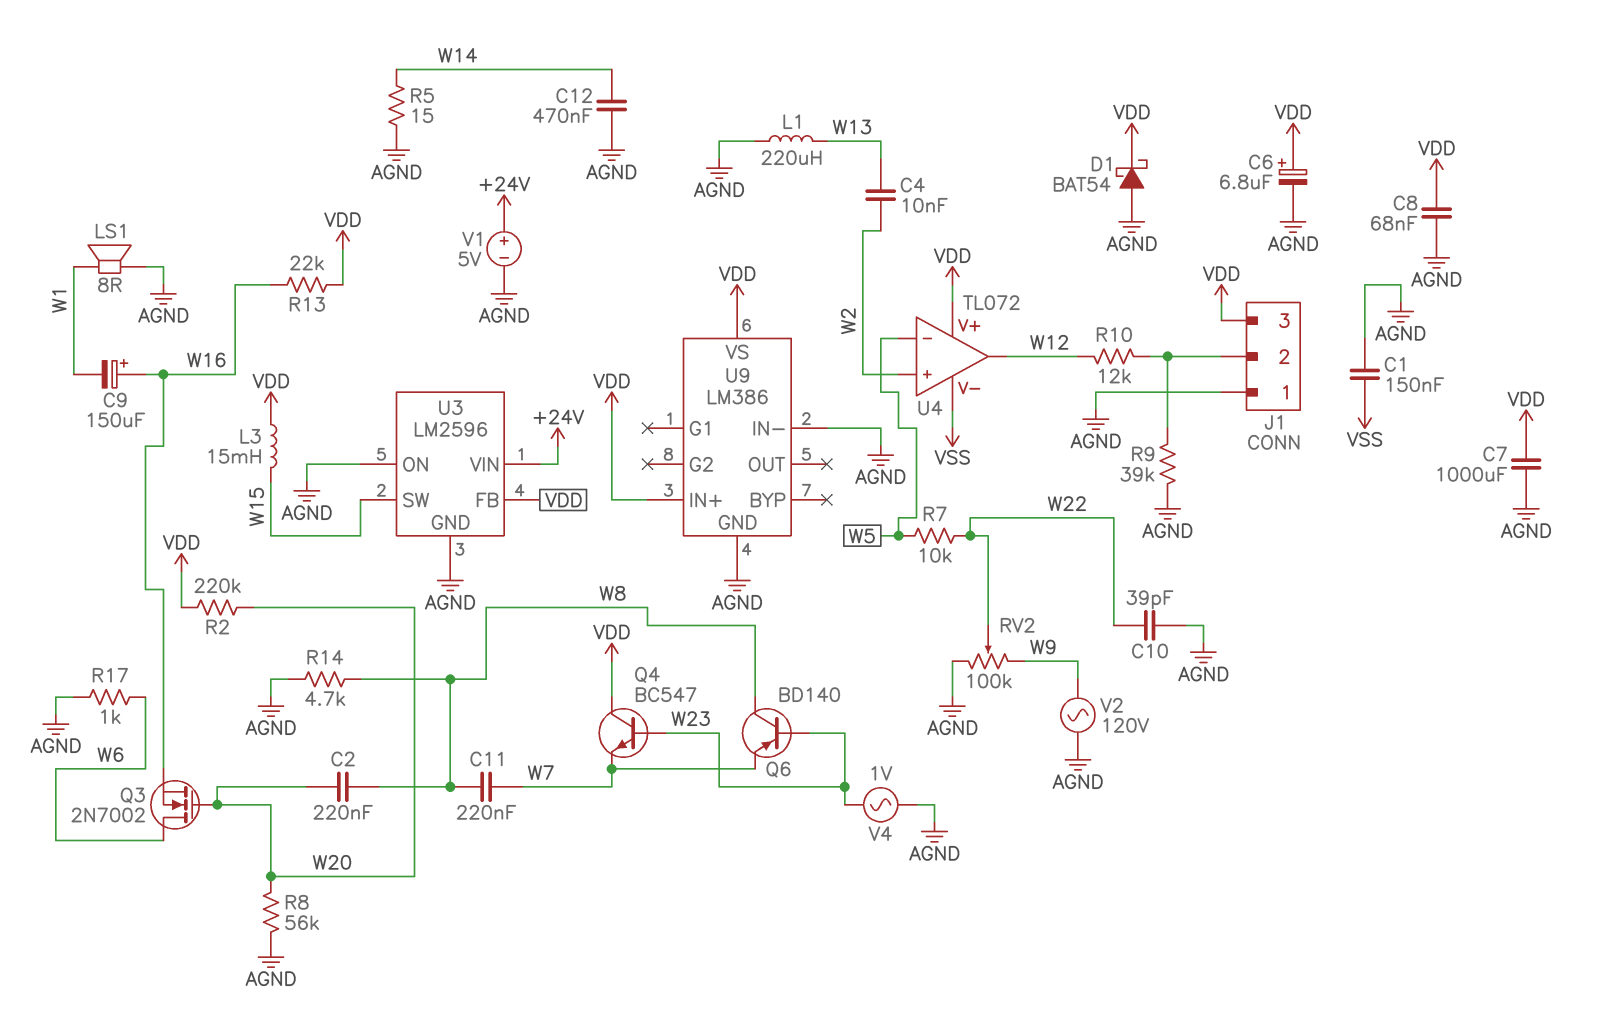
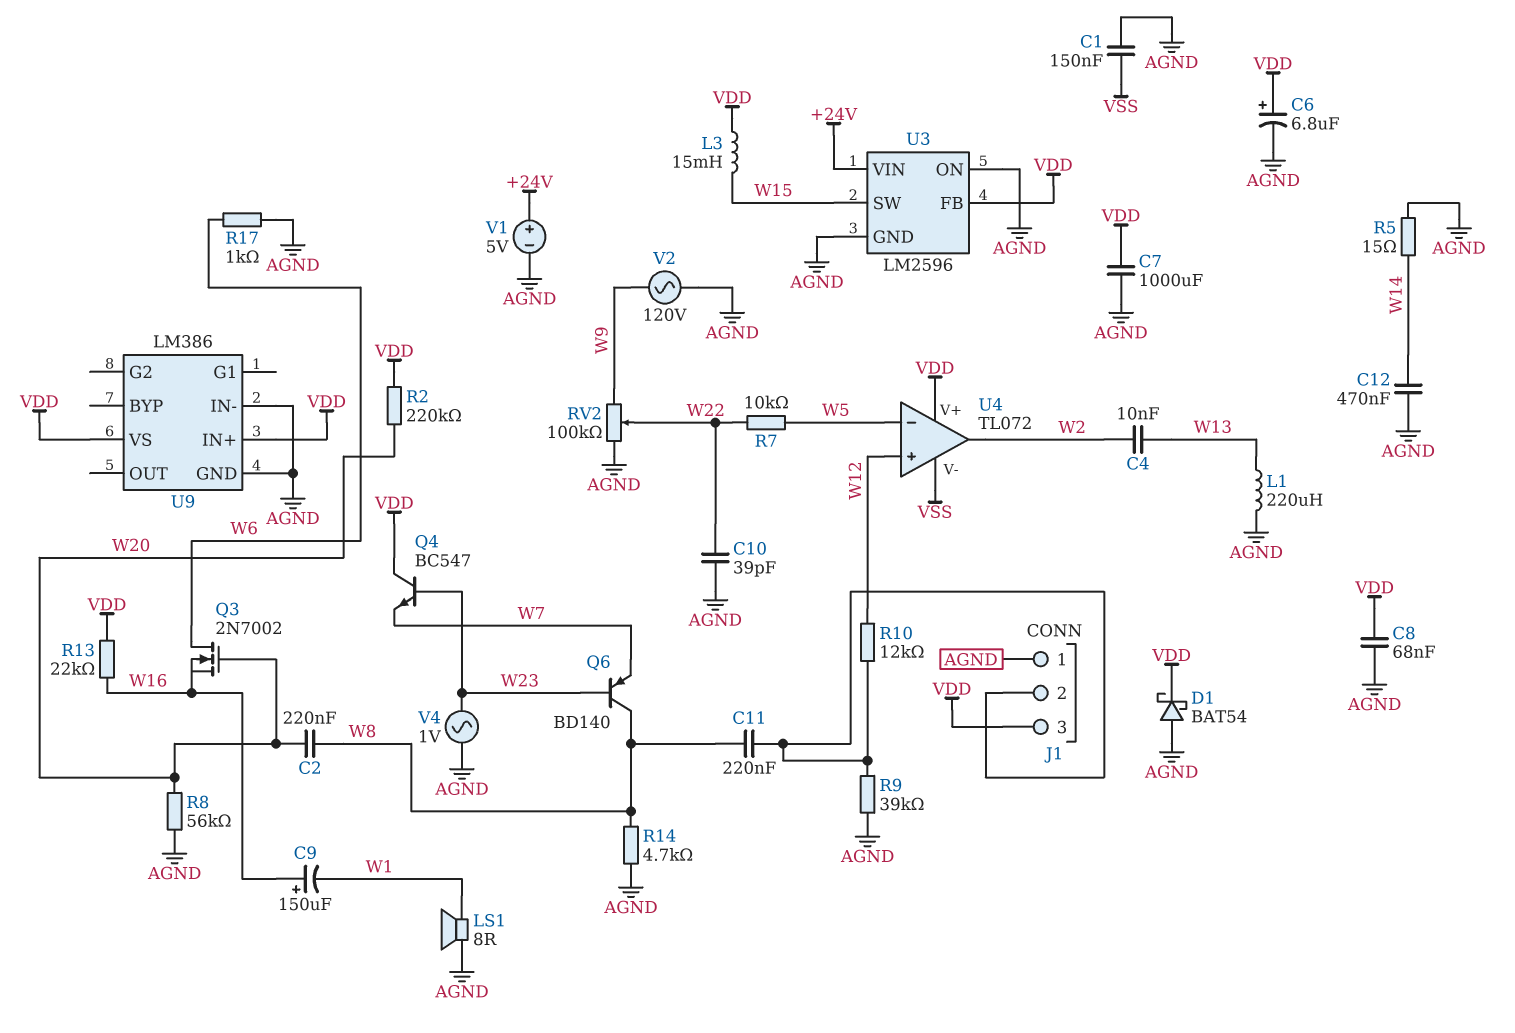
C11: 220nF (W7, W8) -> 220nF (J1/2, W8)
U4 pin in+: W2 -> W12
U4 pin out: W12 -> W2

